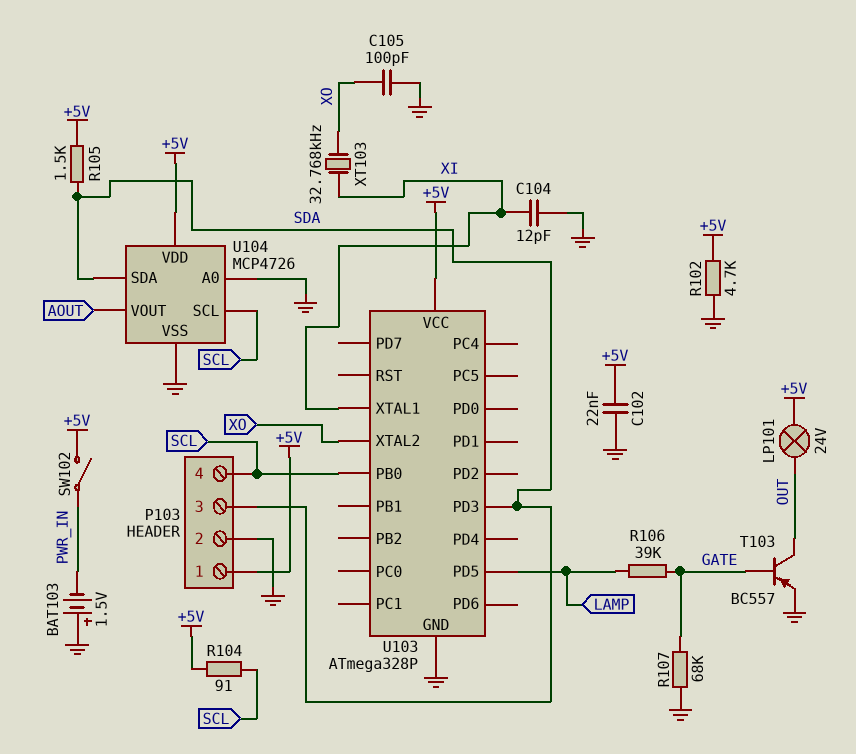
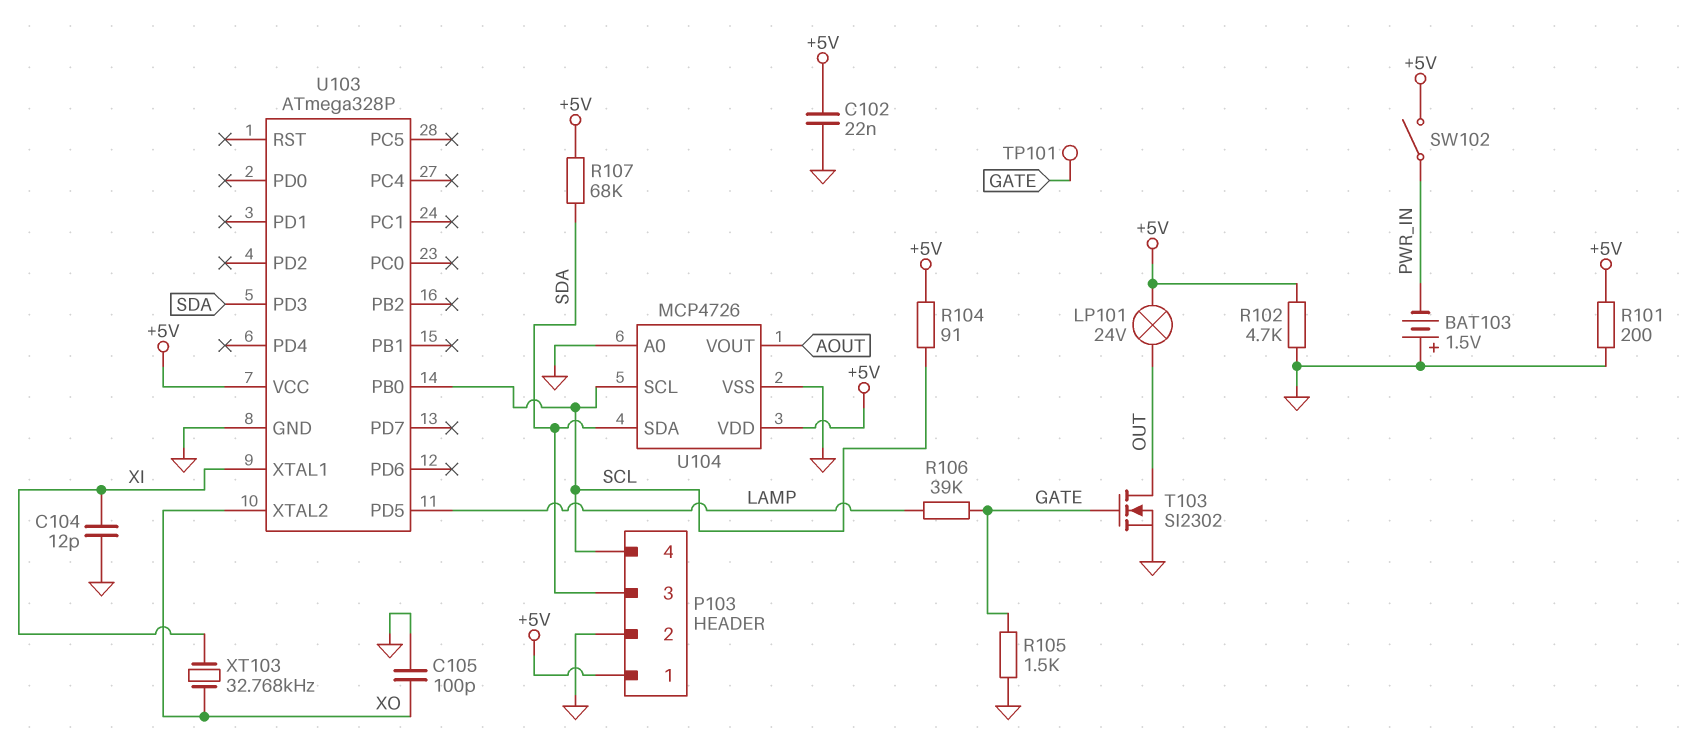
R101: none -> 200 (+5V, GND)
R105: 1.5k (+5V, SDA) -> 1.5k (GATE, GND)
R107: 68k (GATE, GND) -> 68k (+5V, SDA)
T103: PNP BC557 (B GATE, C OUT, E GND) -> NMOS SI2302 (G GATE, D OUT, S GND)
TP101: none -> test point (GATE)

